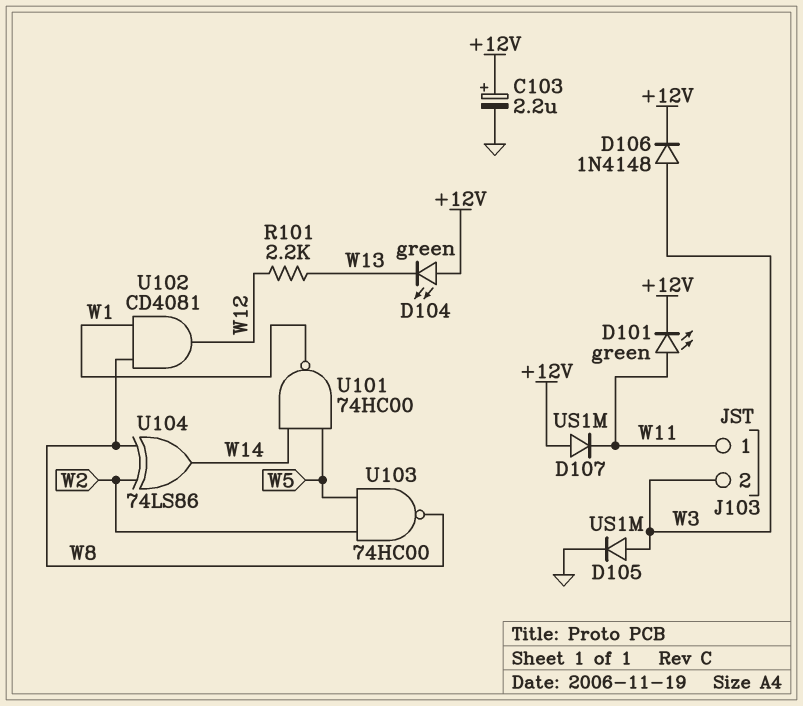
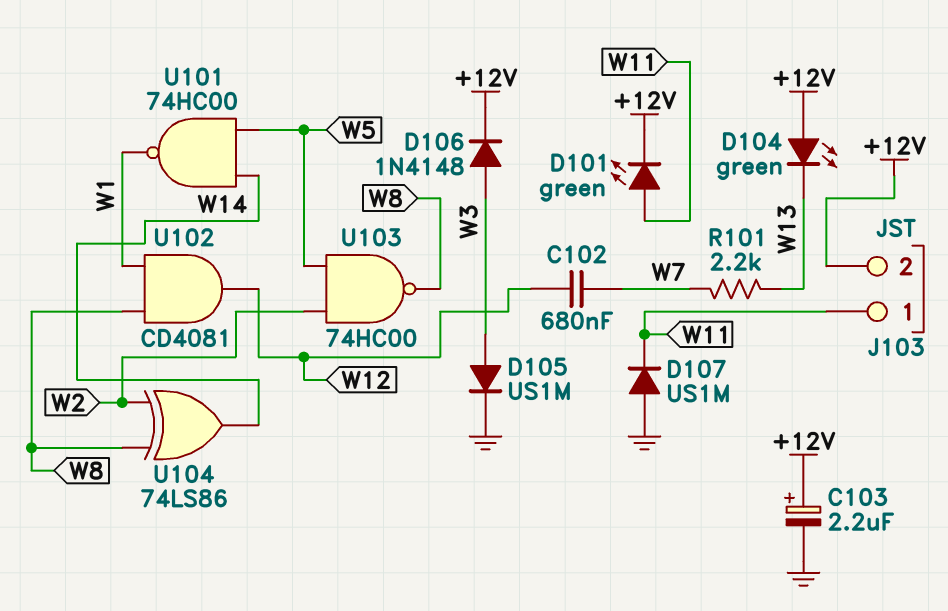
C102: none -> 680nF (W7, W12)
D107: diode US1M (A +12V, K W11) -> diode US1M (A GND, K W11)
J103 pin 2: W3 -> +12V
R101: 2.2k (W12, W13) -> 2.2k (W7, W13)

